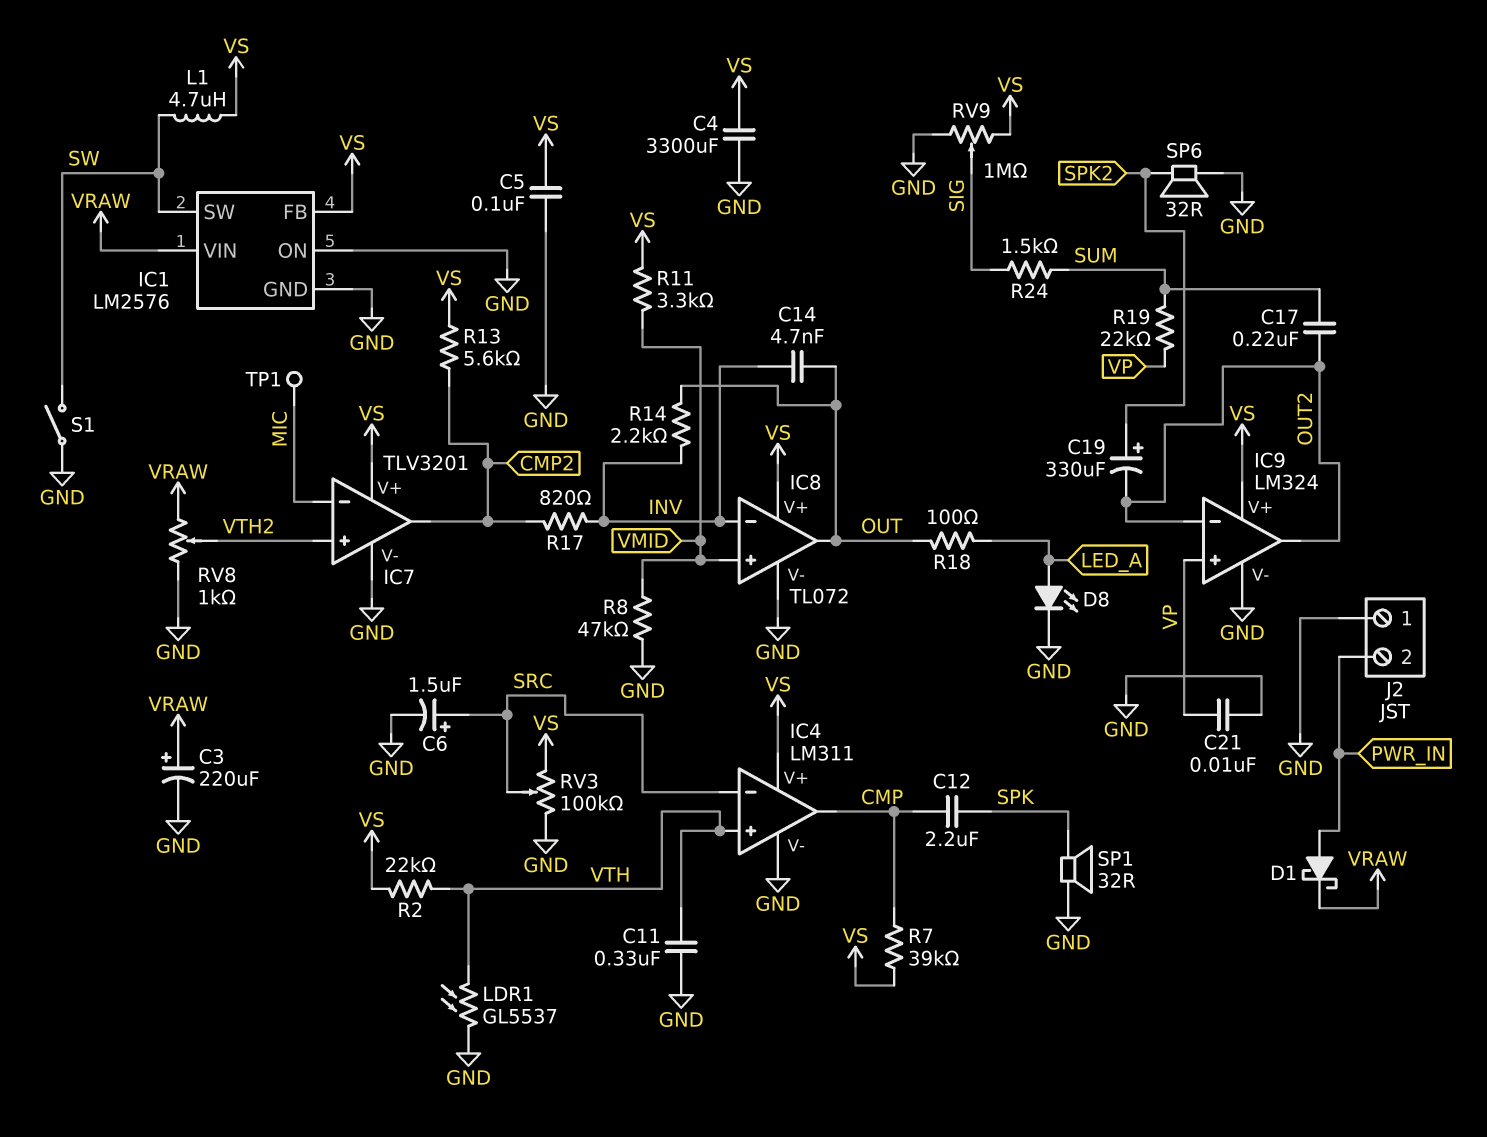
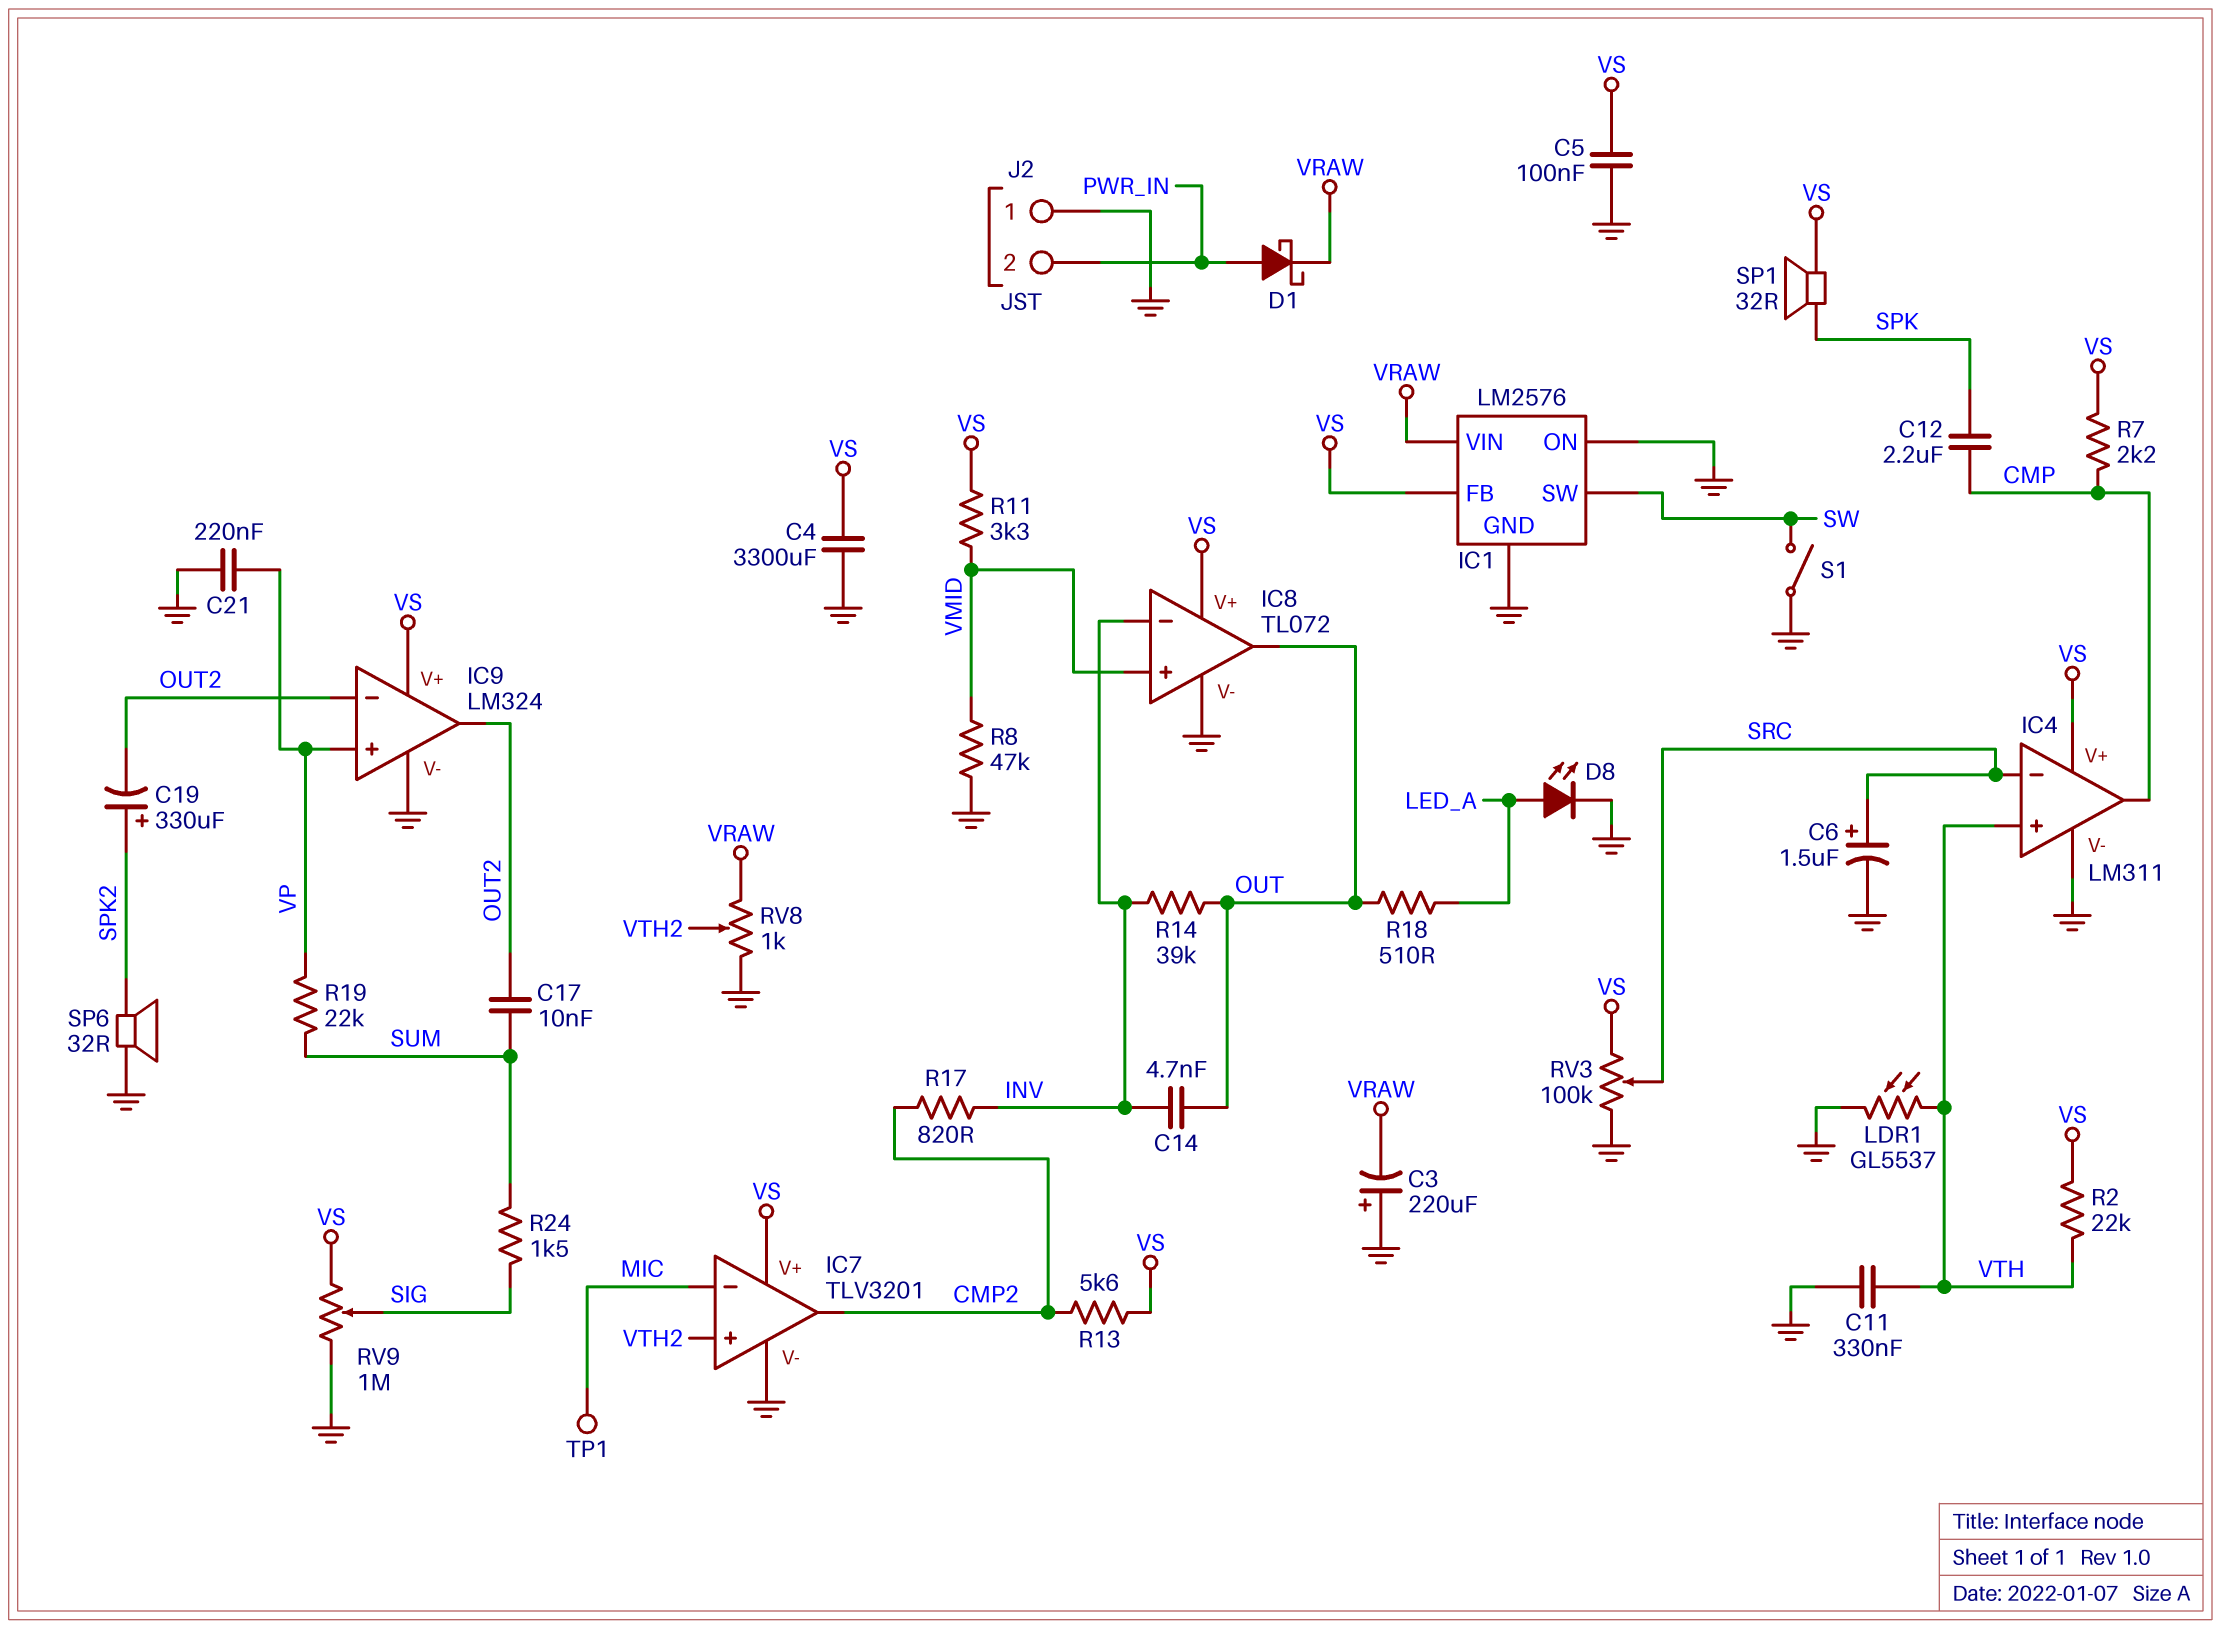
C3: 220uF (plus VRAW, minus GND) -> 220uF (plus GND, minus VRAW)
C17: 220nF (OUT2, SUM) -> 10nF (OUT2, SUM)
C21: 10nF (GND, VP) -> 220nF (GND, VP)
L1: 4.7uH (SW, VS) -> none
R7: 39k (CMP, VS) -> 2.2k (CMP, VS)
R14: 2.2k (INV, OUT) -> 39k (INV, OUT)
R18: 100 (LED_A, OUT) -> 510 (LED_A, OUT)
SP1: speaker 32R (GND, SPK) -> speaker 32R (SPK, VS)

